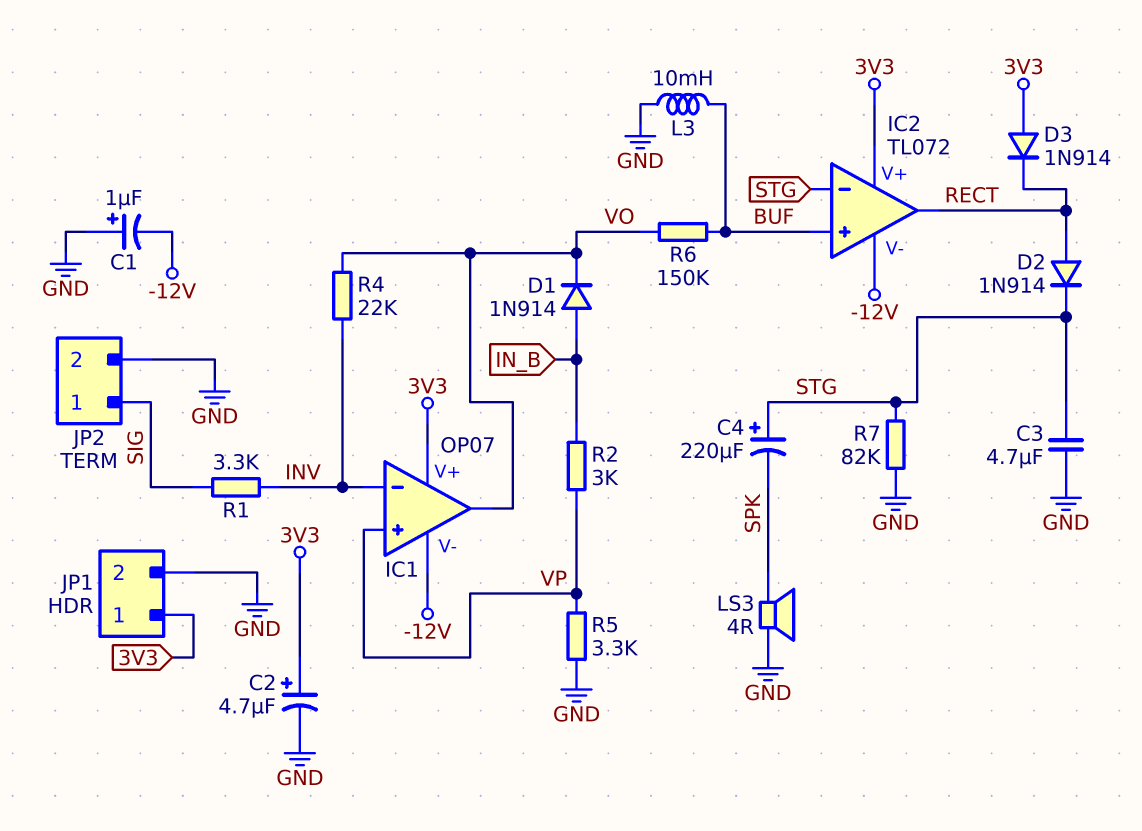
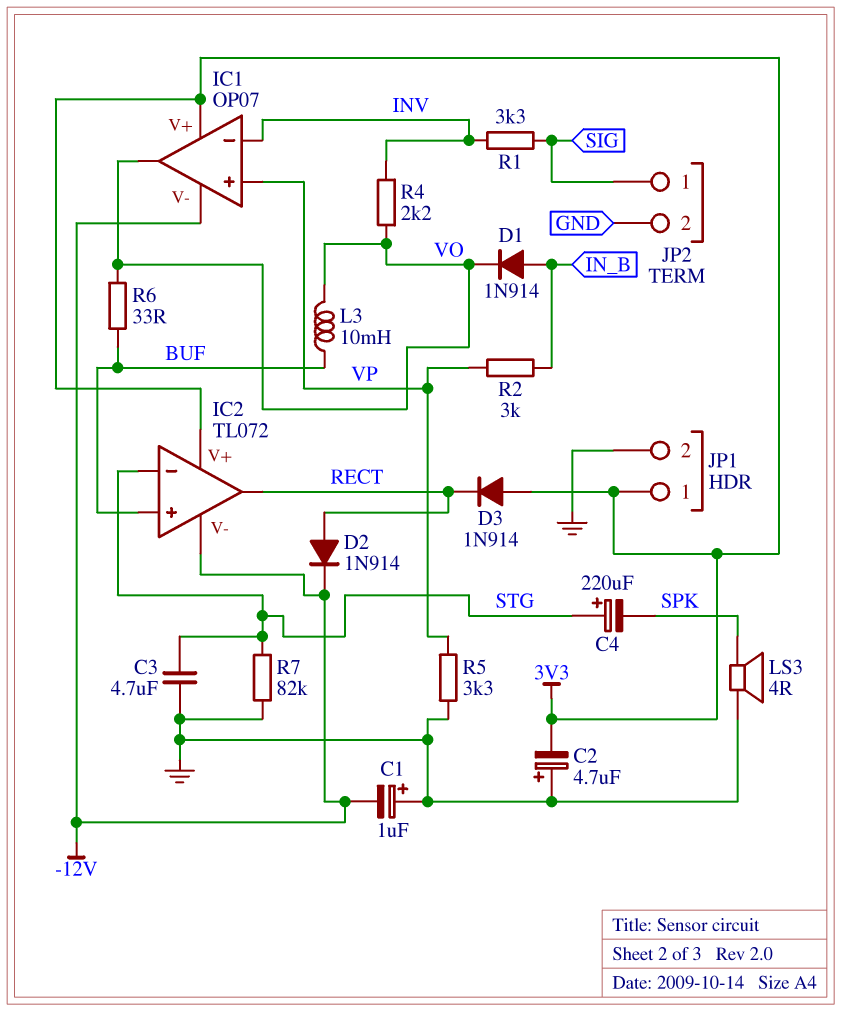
C2: 4.7uF (plus 3V3, minus GND) -> 4.7uF (plus GND, minus 3V3)
D2: diode 1N914 (A RECT, K STG) -> diode 1N914 (A RECT, K -12V)
L3: 10mH (BUF, GND) -> 10mH (BUF, VO)
R4: 22k (INV, VO) -> 2.2k (INV, VO)
R6: 150k (BUF, VO) -> 33 (BUF, VO)

